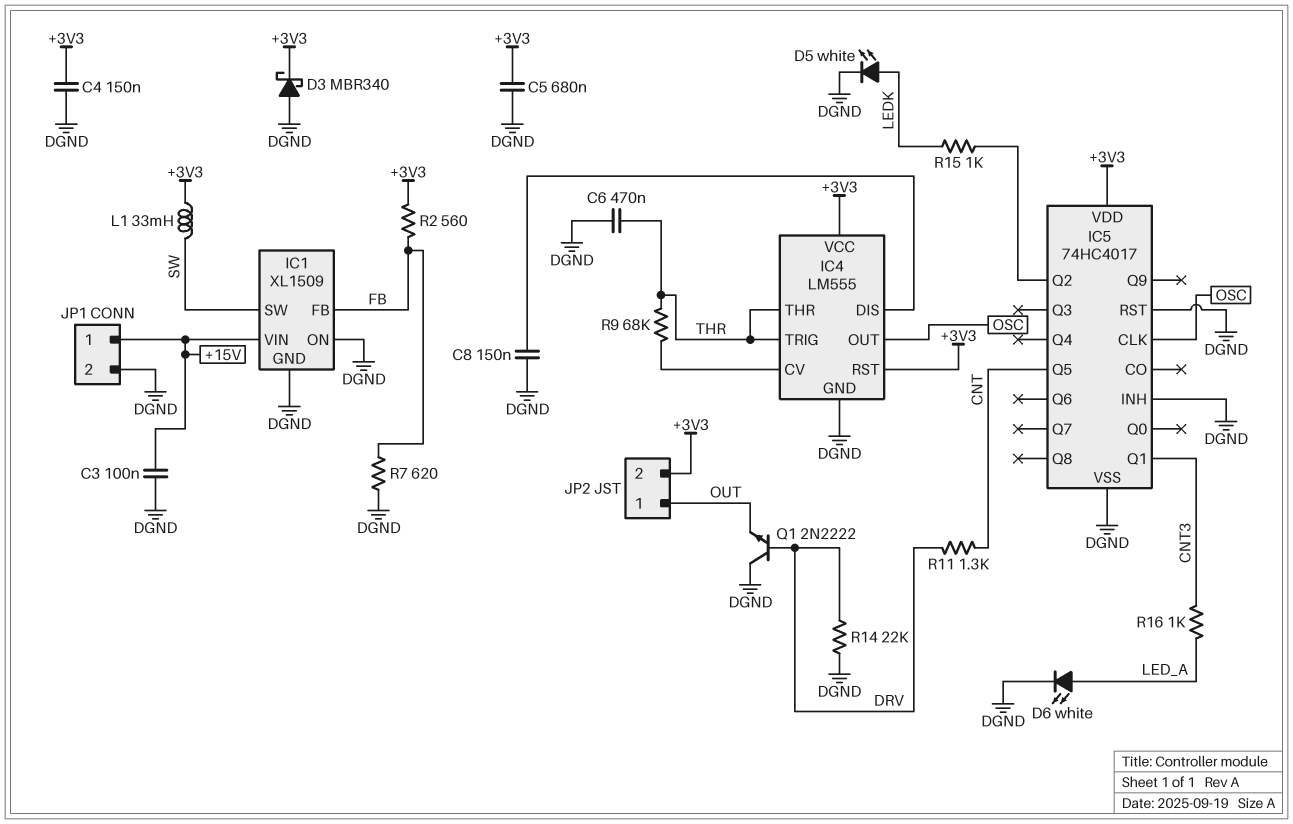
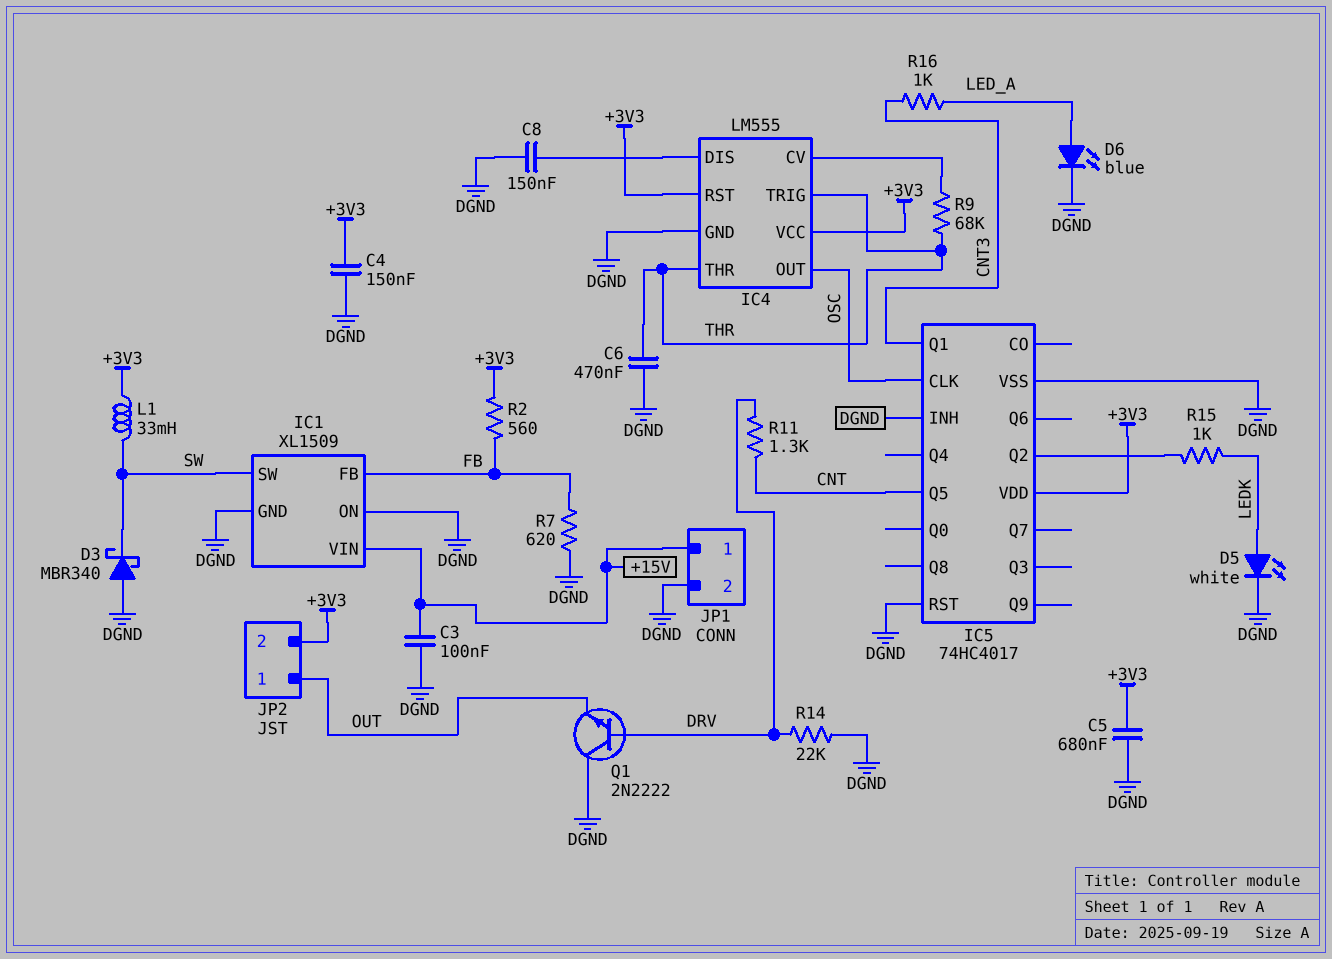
D3: schottky MBR340 (A DGND, K +3V3) -> schottky MBR340 (A DGND, K SW)
D6: LED white (A LED_A, K DGND) -> LED blue (A LED_A, K DGND)

